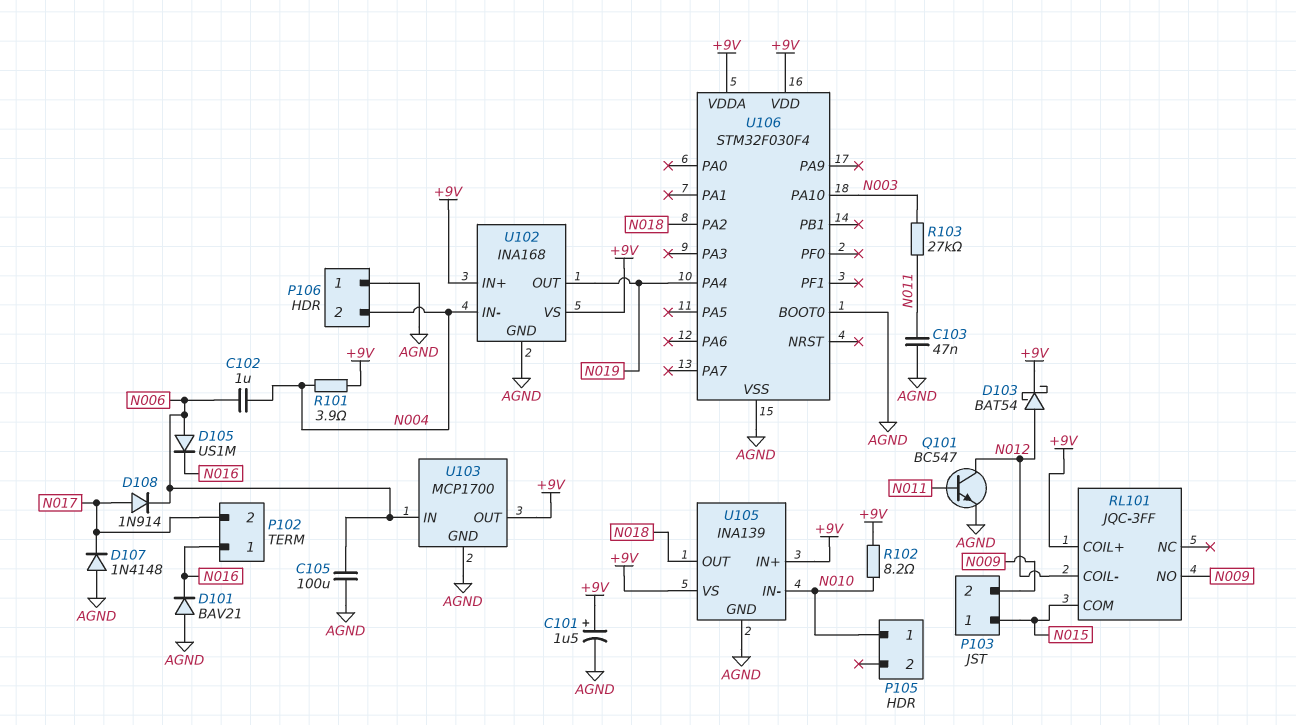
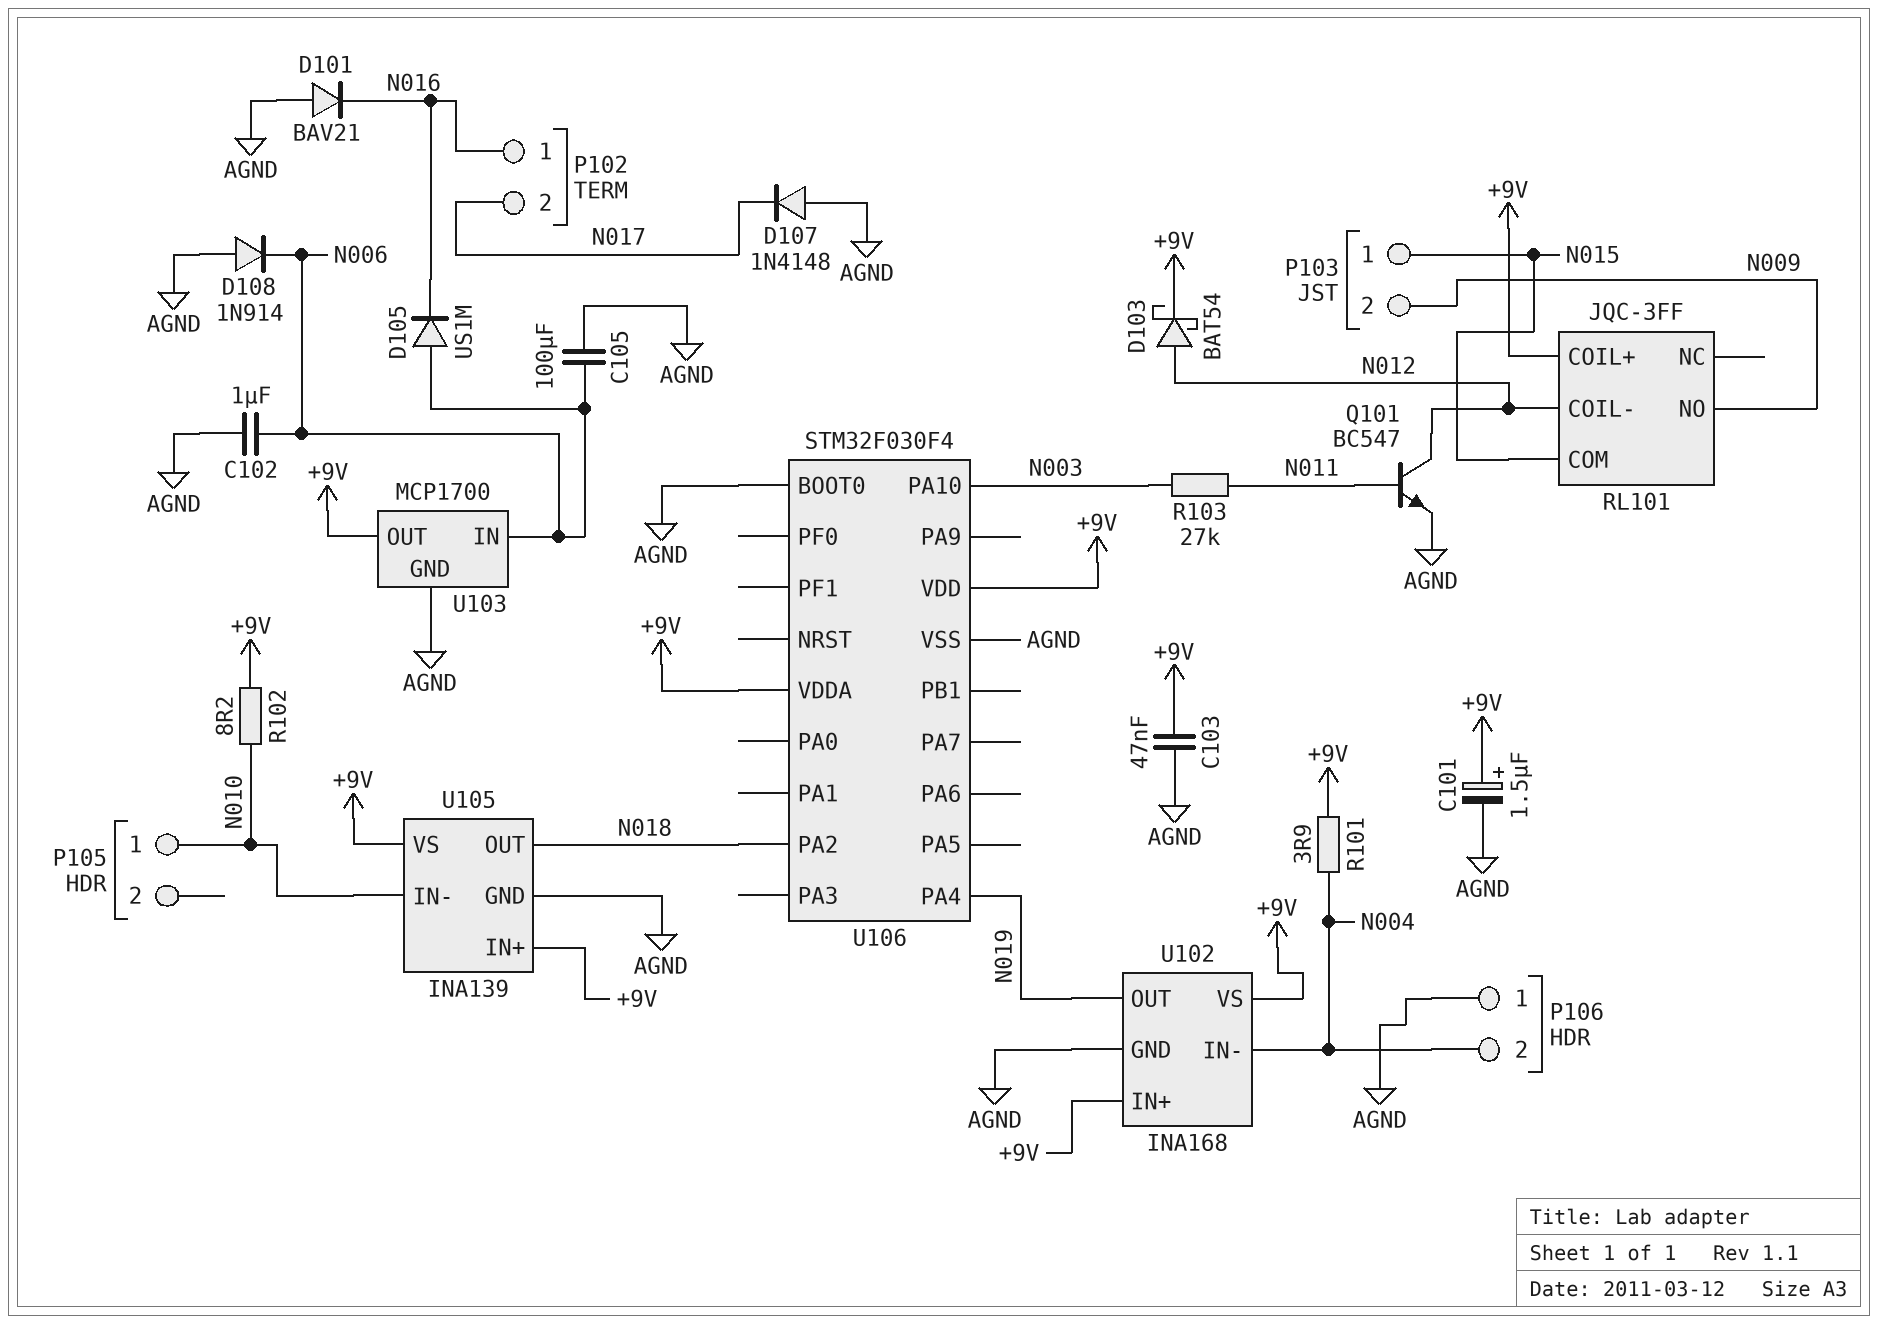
C102: 1uF (N004, N006) -> 1uF (AGND, N006)
C103: 47nF (AGND, N011) -> 47nF (+9V, AGND)
D108: diode 1N914 (A N017, K N006) -> diode 1N914 (A AGND, K N006)

